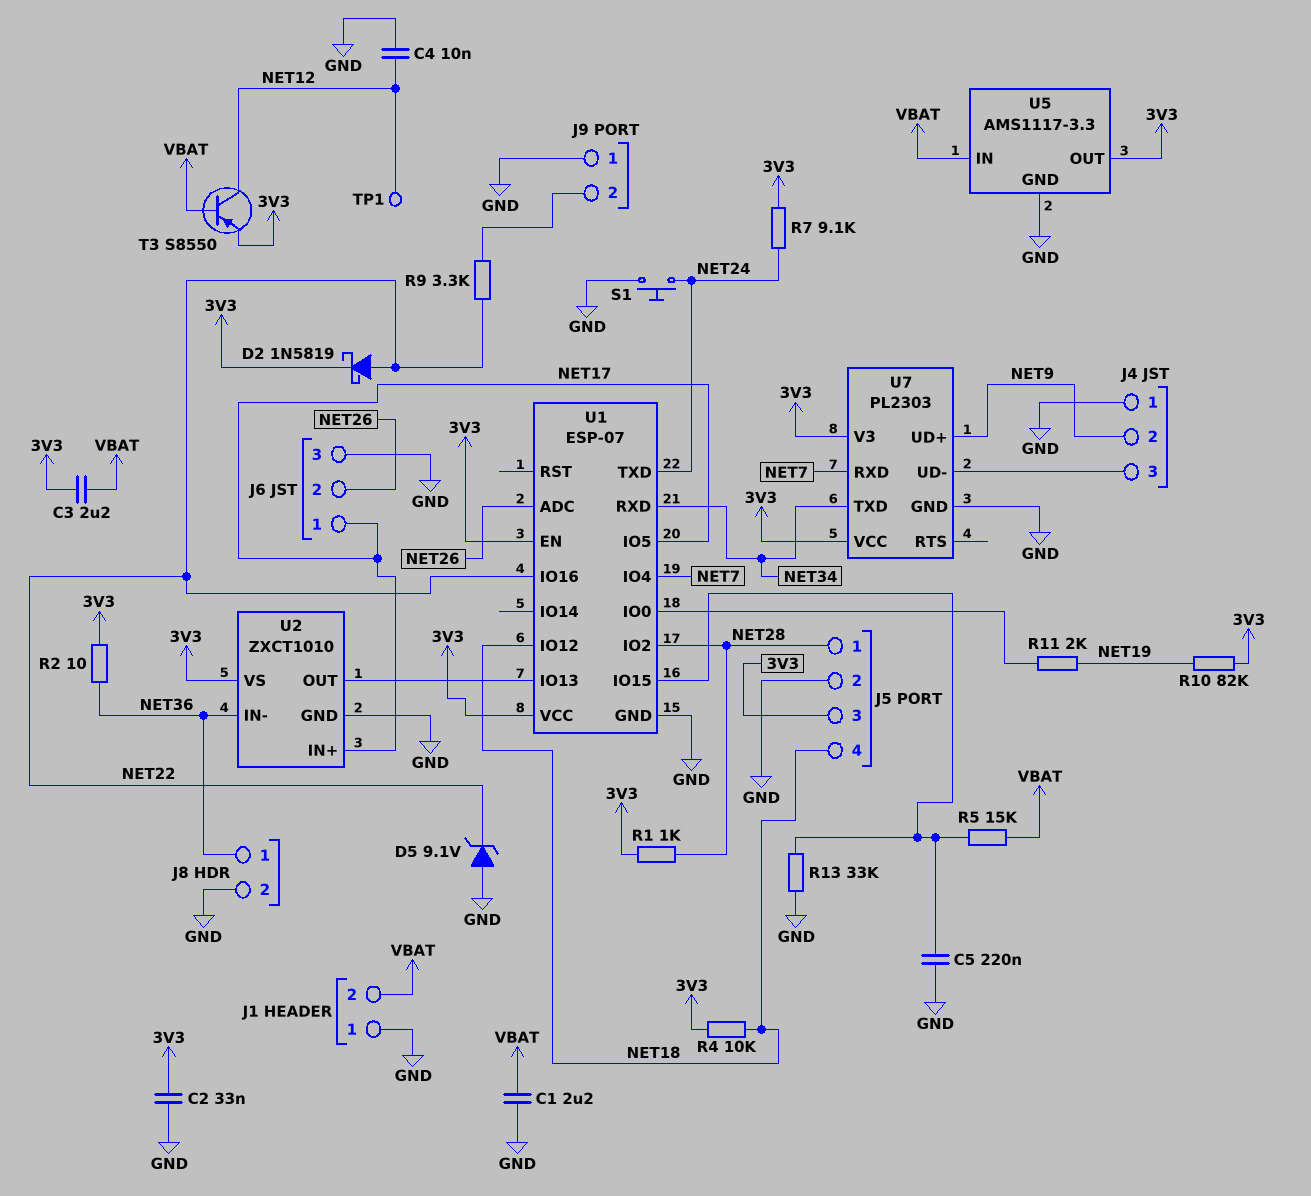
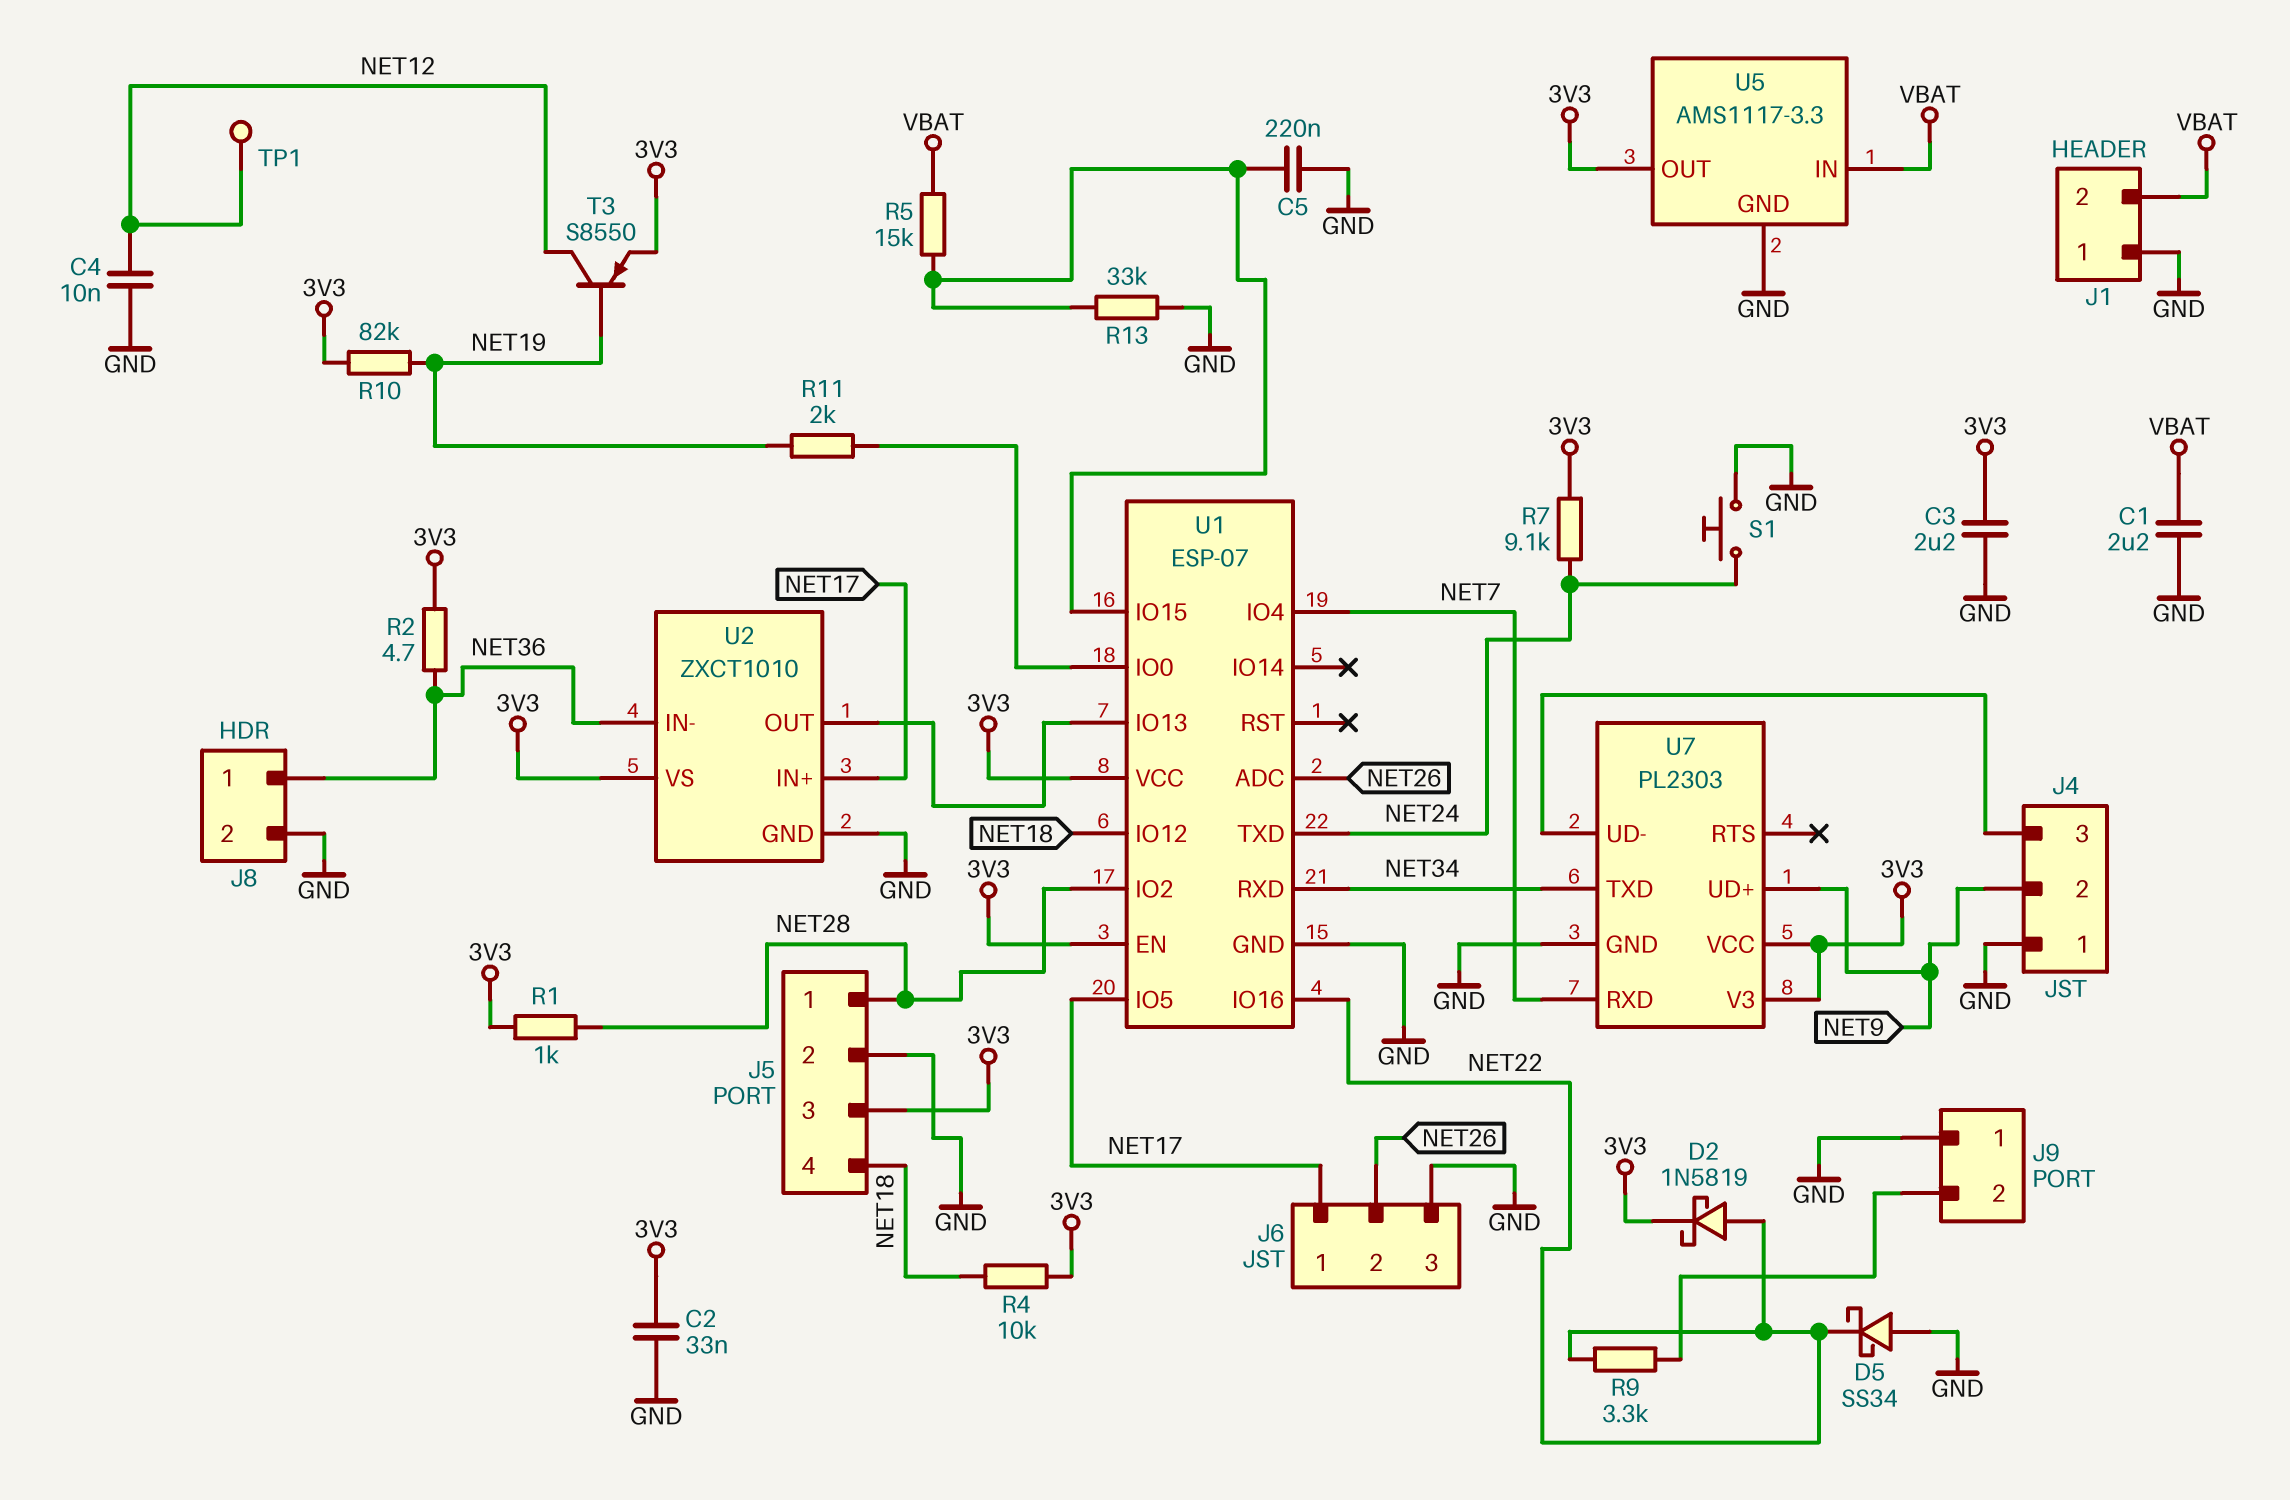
C3: 2.2uF (3V3, VBAT) -> 2.2uF (3V3, GND)
D5: zener 9.1V (A GND, K NET22) -> schottky SS34 (A GND, K NET22)
R2: 10 (3V3, NET36) -> 4.7 (3V3, NET36)
T3: PNP S8550 (B VBAT, C NET12, E 3V3) -> PNP S8550 (B NET19, C NET12, E 3V3)

